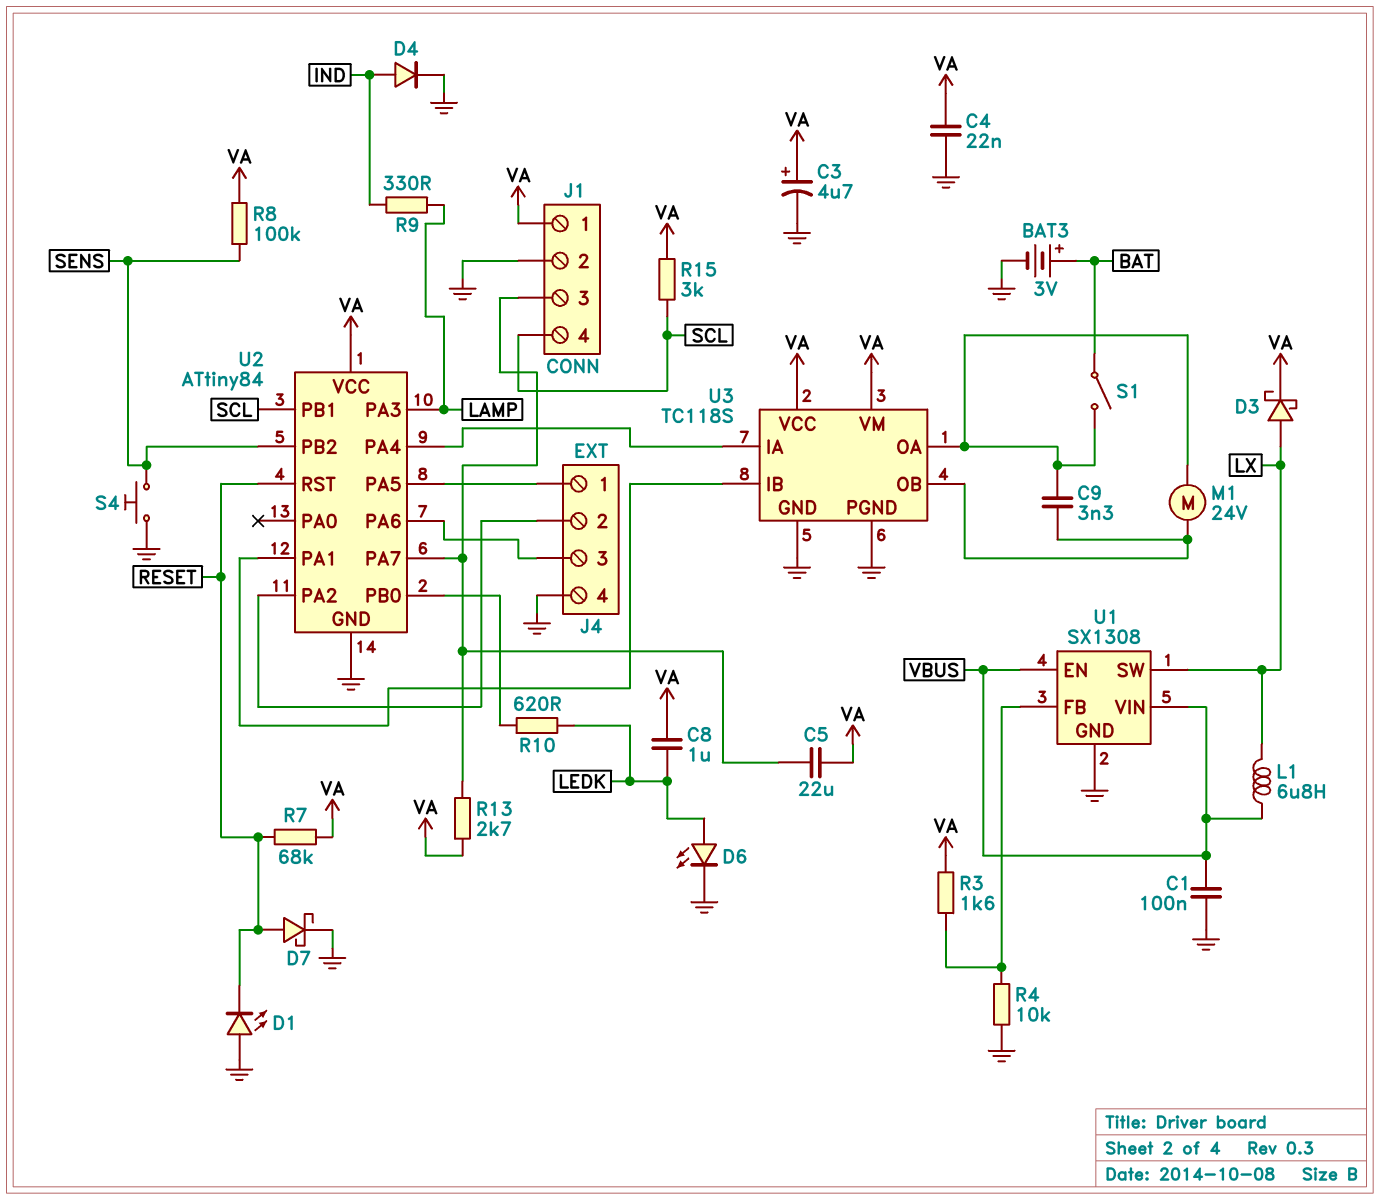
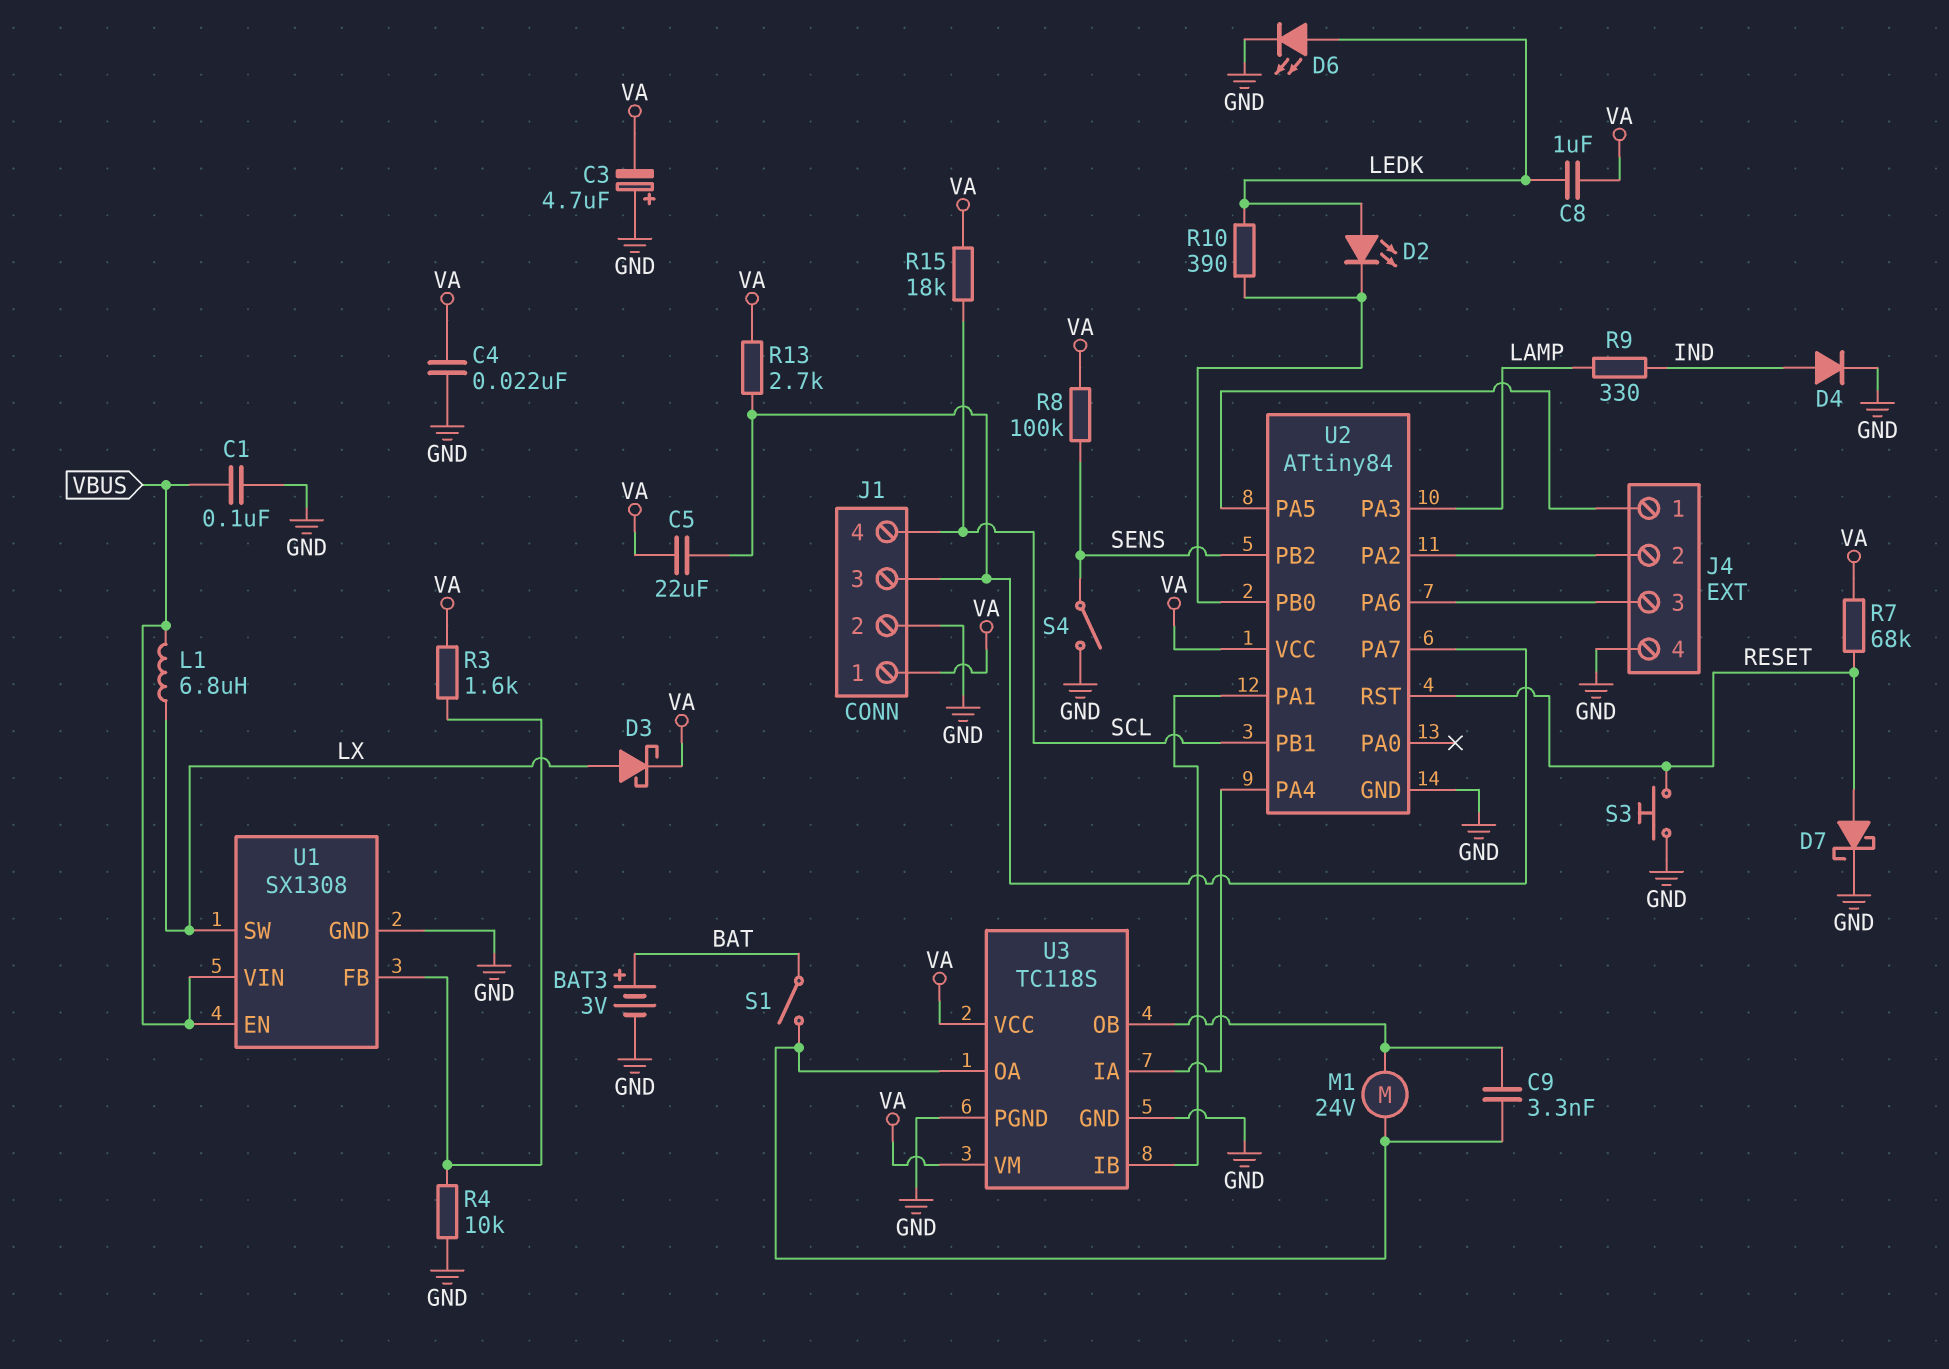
C3: 4.7uF (plus VA, minus GND) -> 4.7uF (plus GND, minus VA)
D1: LED (A GND, K RESET) -> none
D2: none -> LED (A LEDK, K U2/PB0)
R10: 620 (LEDK, U2/PB0) -> 390 (LEDK, U2/PB0)
R15: 3k (SCL, VA) -> 18k (SCL, VA)
S3: none -> button (GND, RESET)
S4: button (GND, SENS) -> switch (GND, SENS)

